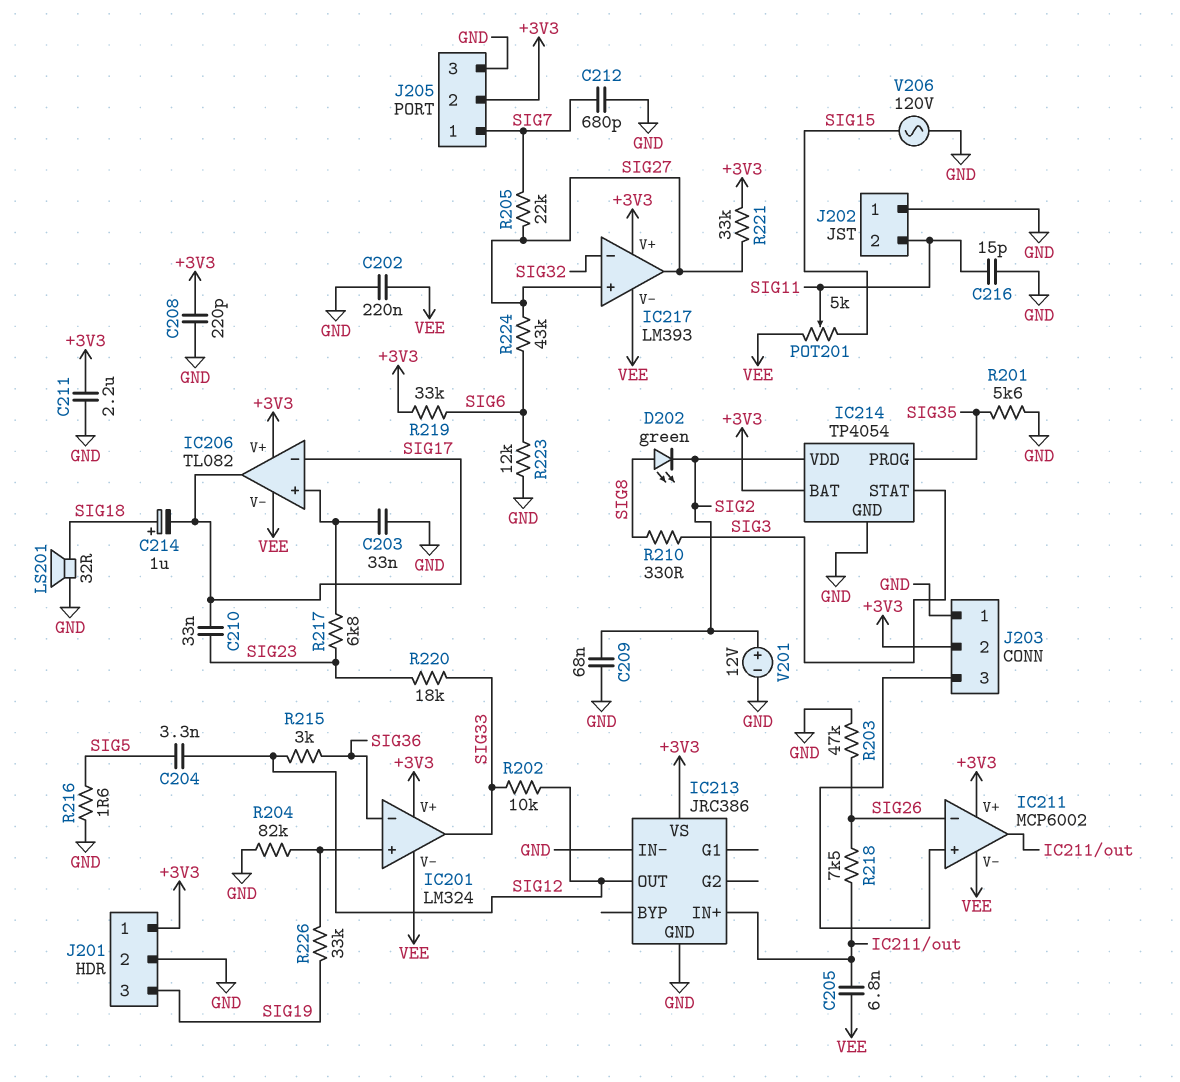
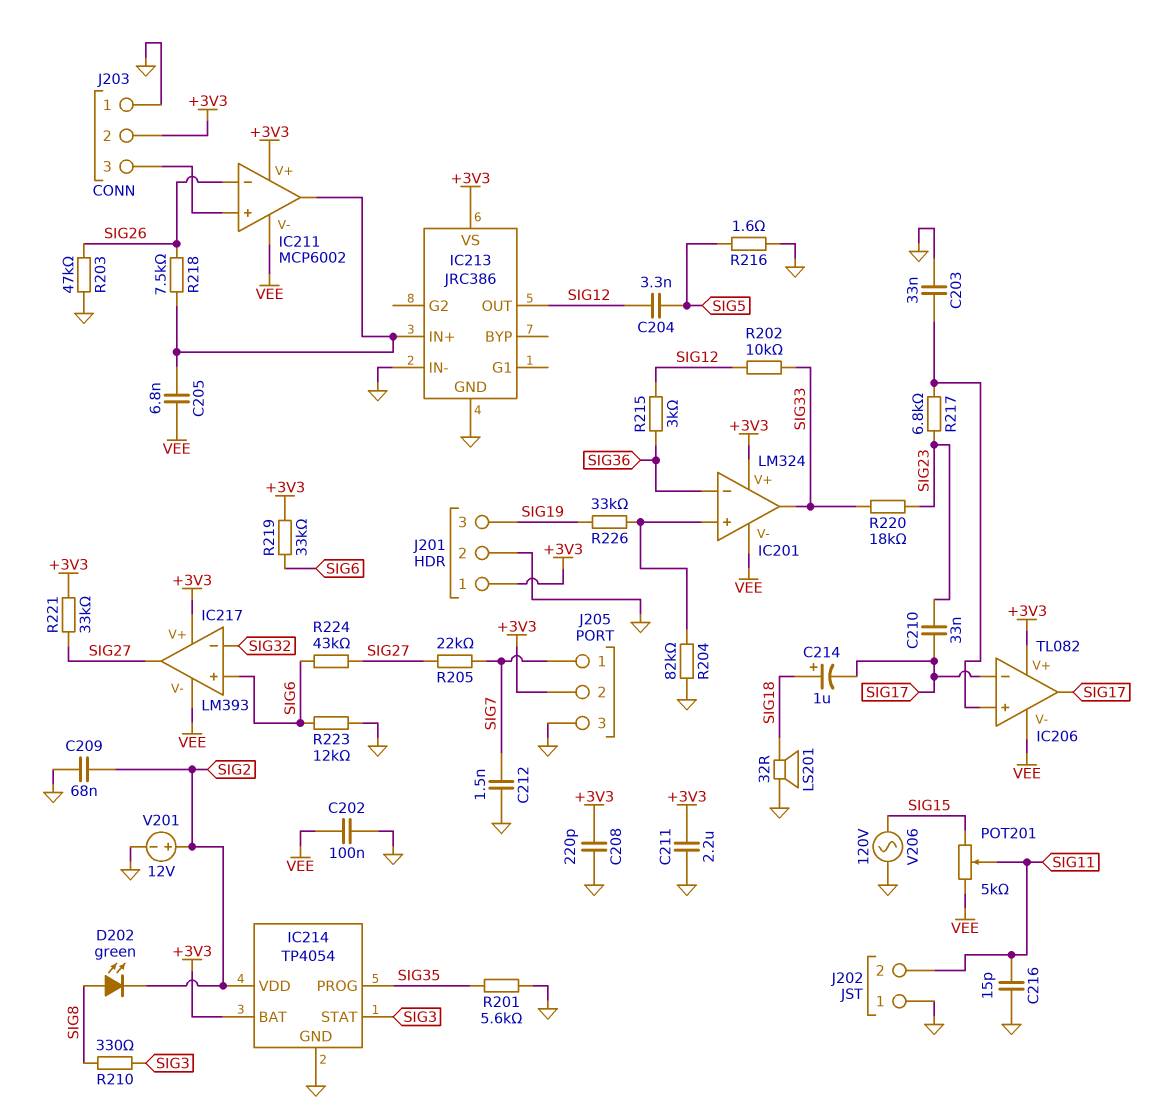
C202: 220nF (GND, VEE) -> 100nF (GND, VEE)
C212: 680pF (GND, SIG7) -> 1.5nF (GND, SIG7)
IC217 pin in+: SIG27 -> SIG6

